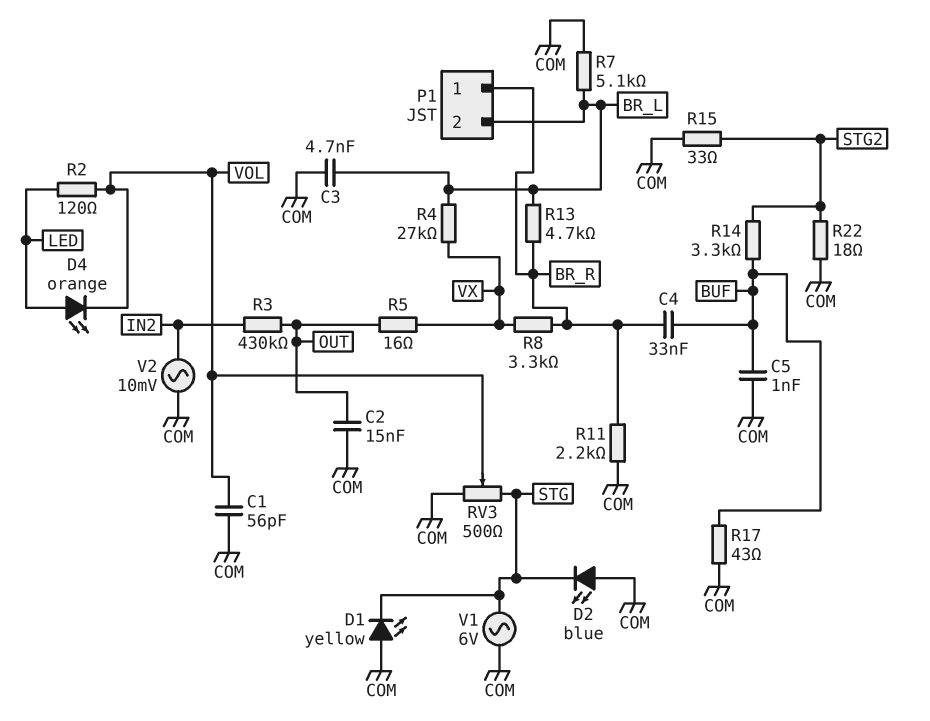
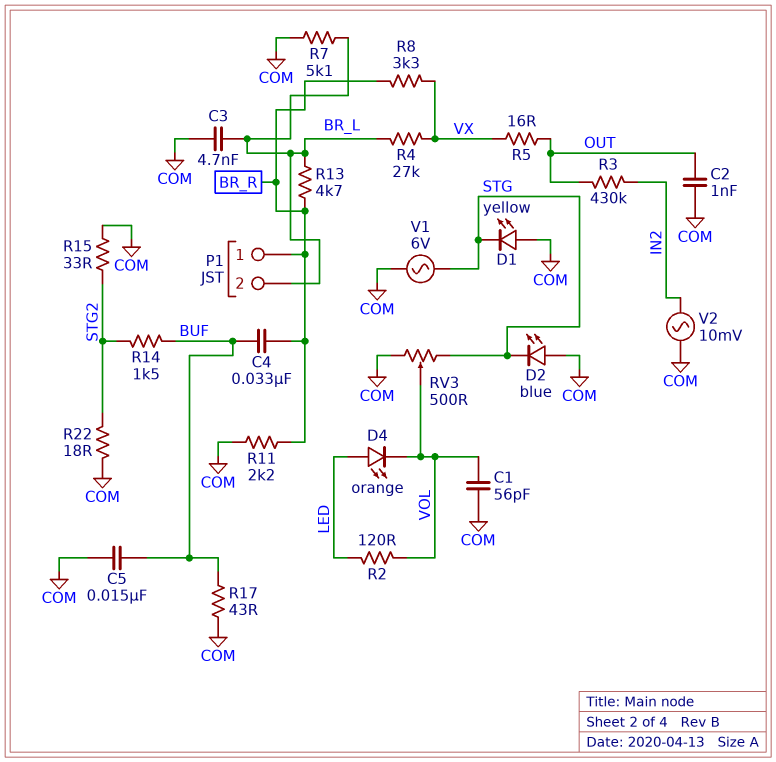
C2: 15nF (COM, OUT) -> 1nF (COM, OUT)
C5: 1nF (BUF, COM) -> 15nF (BUF, COM)
R14: 3.3k (BUF, STG2) -> 1.5k (BUF, STG2)

